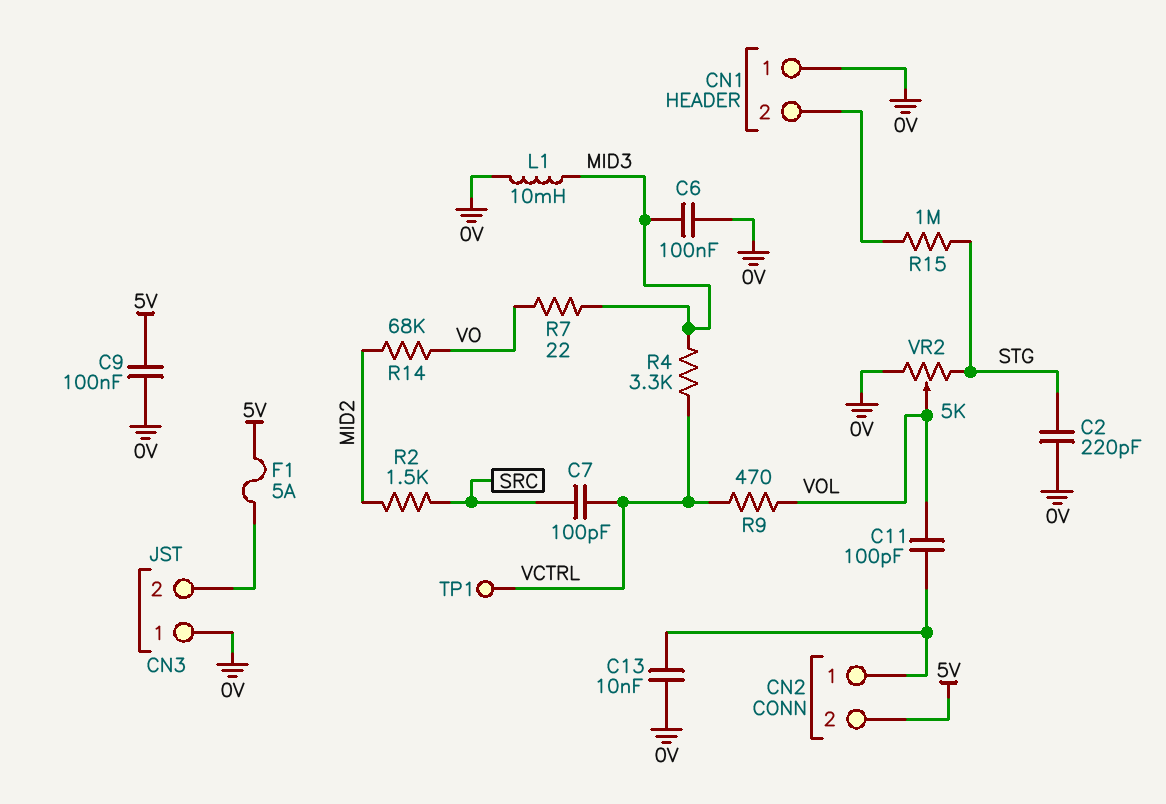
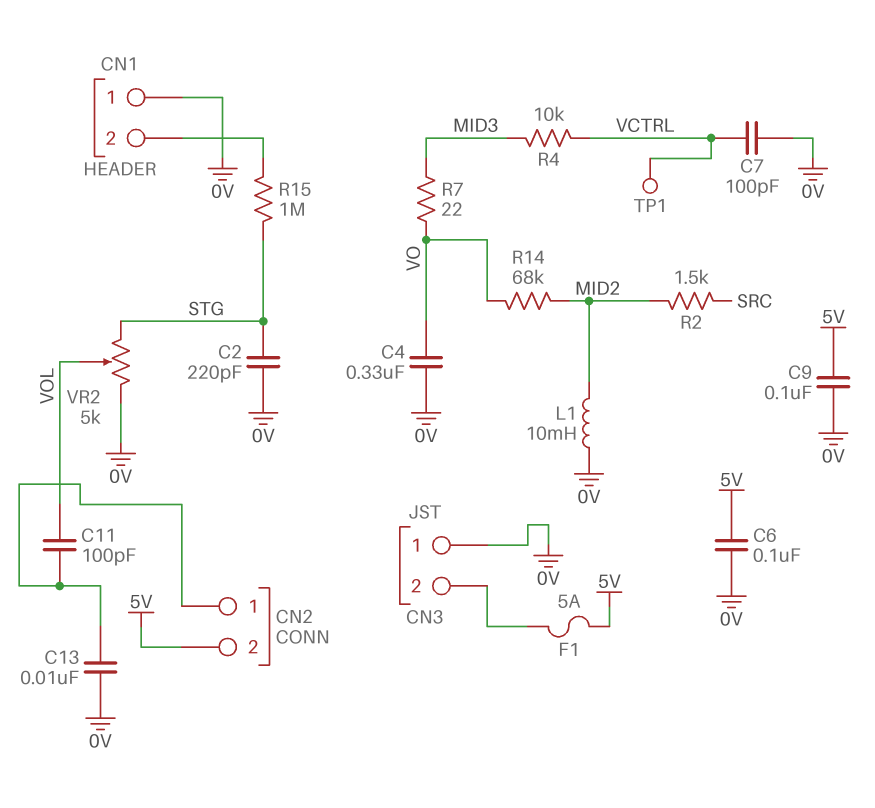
C4: none -> 330nF (0V, VO)
C6: 100nF (0V, MID3) -> 100nF (0V, 5V)
C7: 100pF (SRC, VCTRL) -> 100pF (0V, VCTRL)
L1: 10mH (0V, MID3) -> 10mH (0V, MID2)
R4: 3.3k (MID3, VCTRL) -> 10k (MID3, VCTRL)
R9: 470 (VCTRL, VOL) -> none

